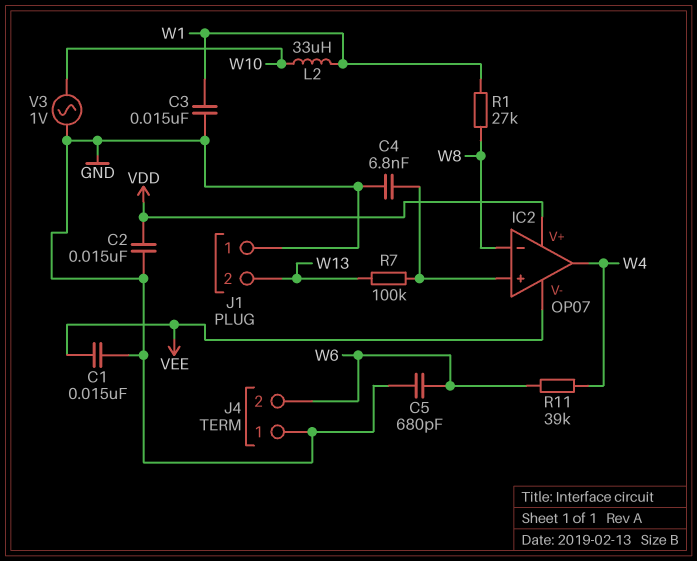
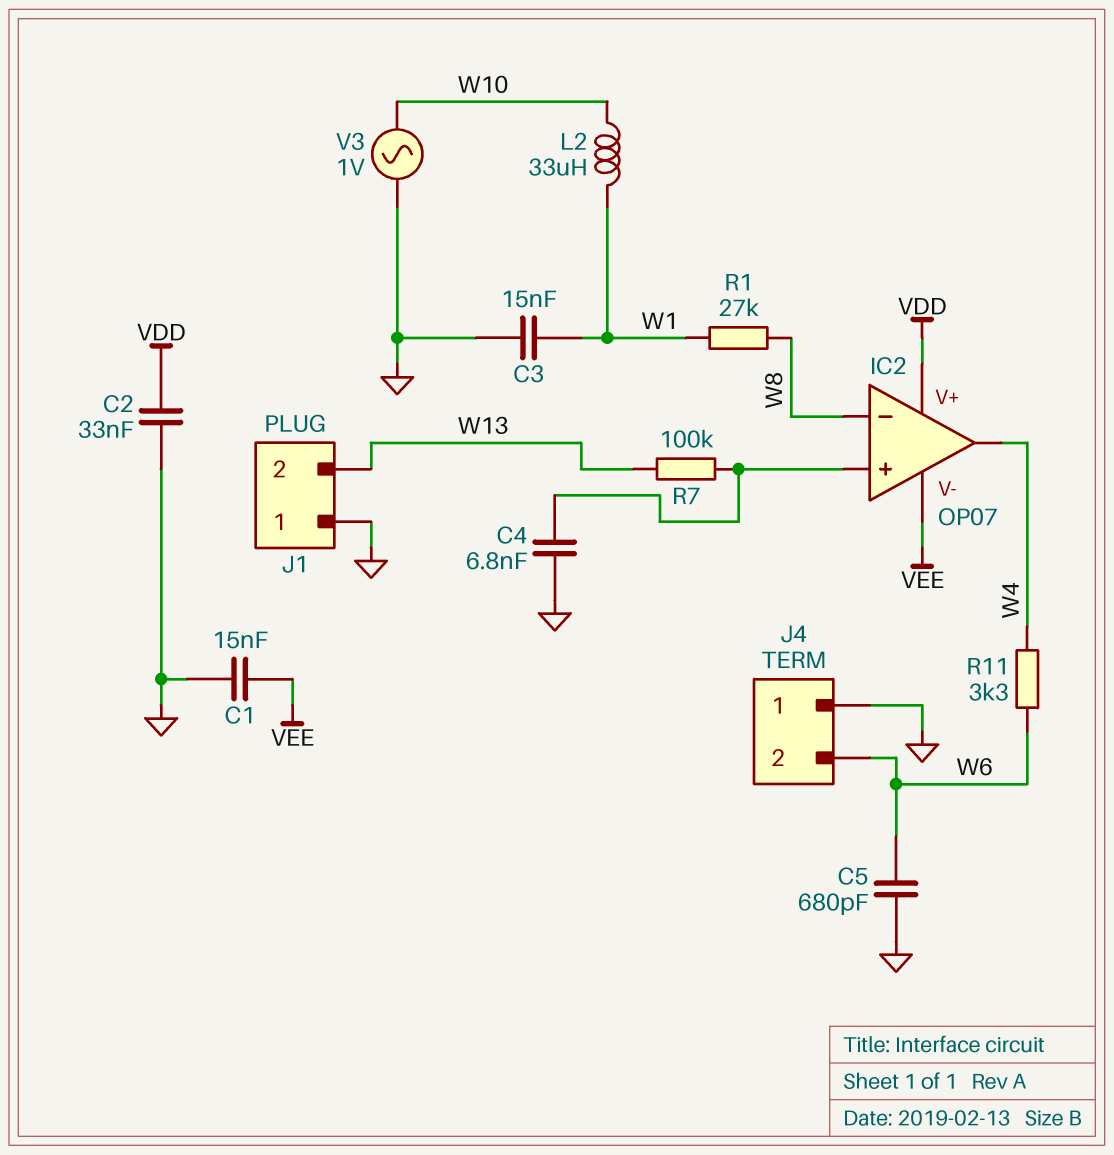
C2: 15nF (GND, VDD) -> 33nF (GND, VDD)
R11: 39k (W4, W6) -> 3.3k (W4, W6)

